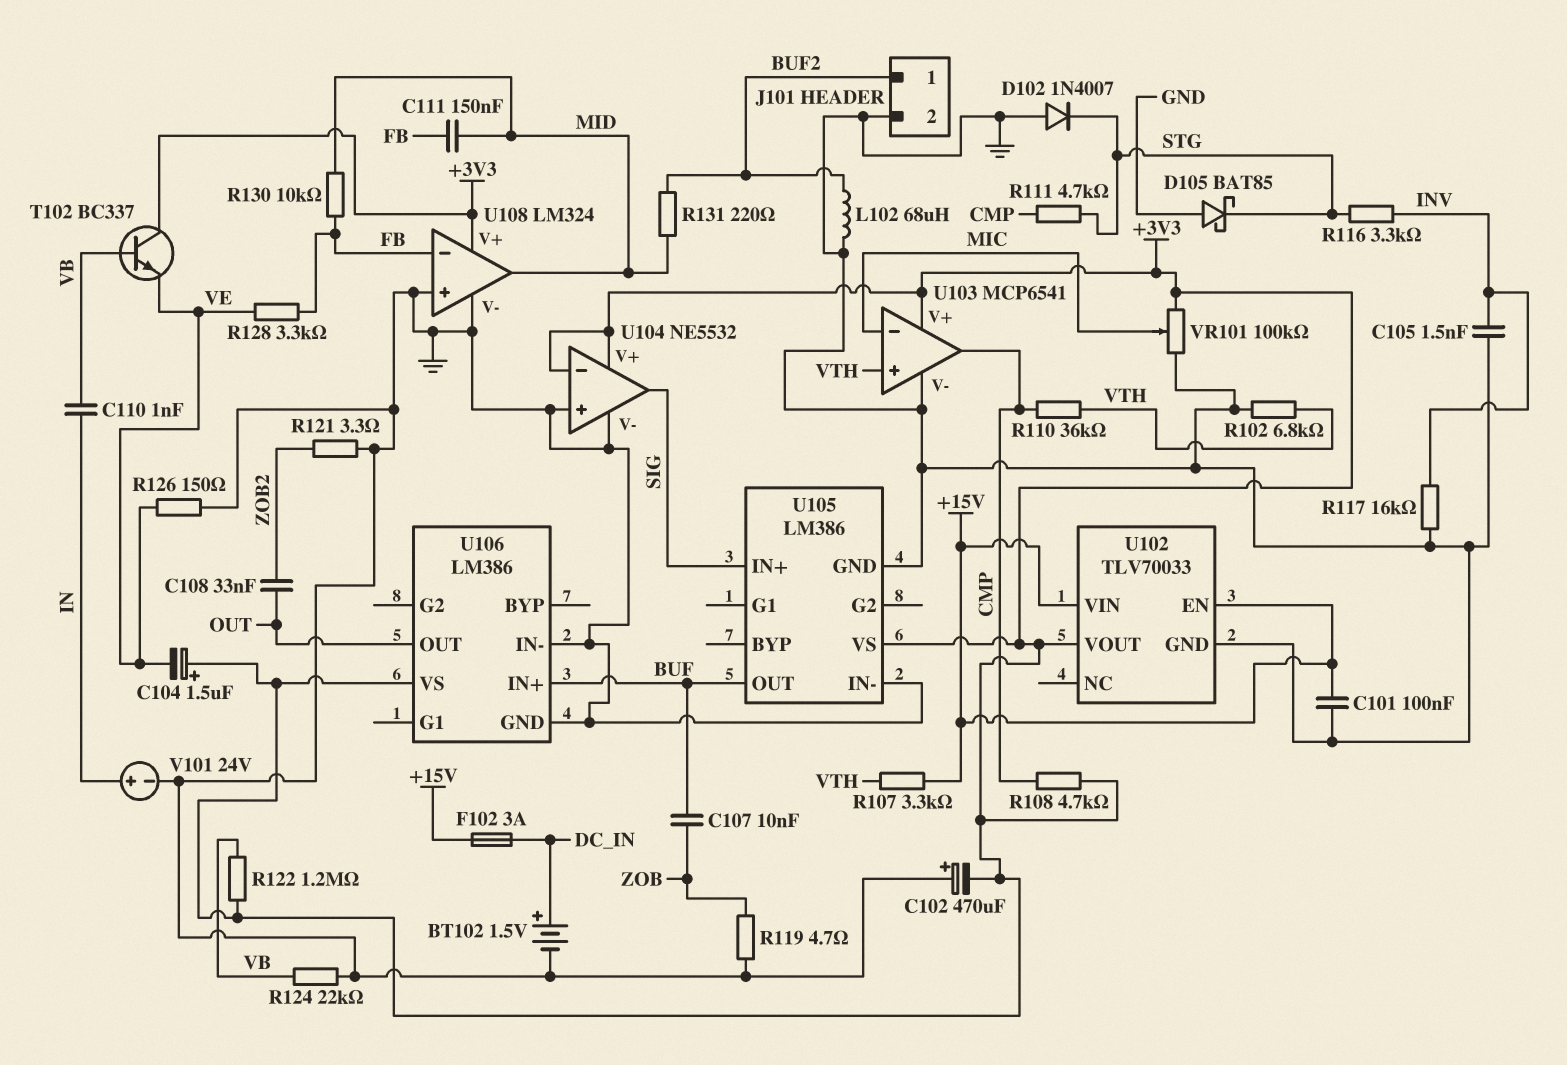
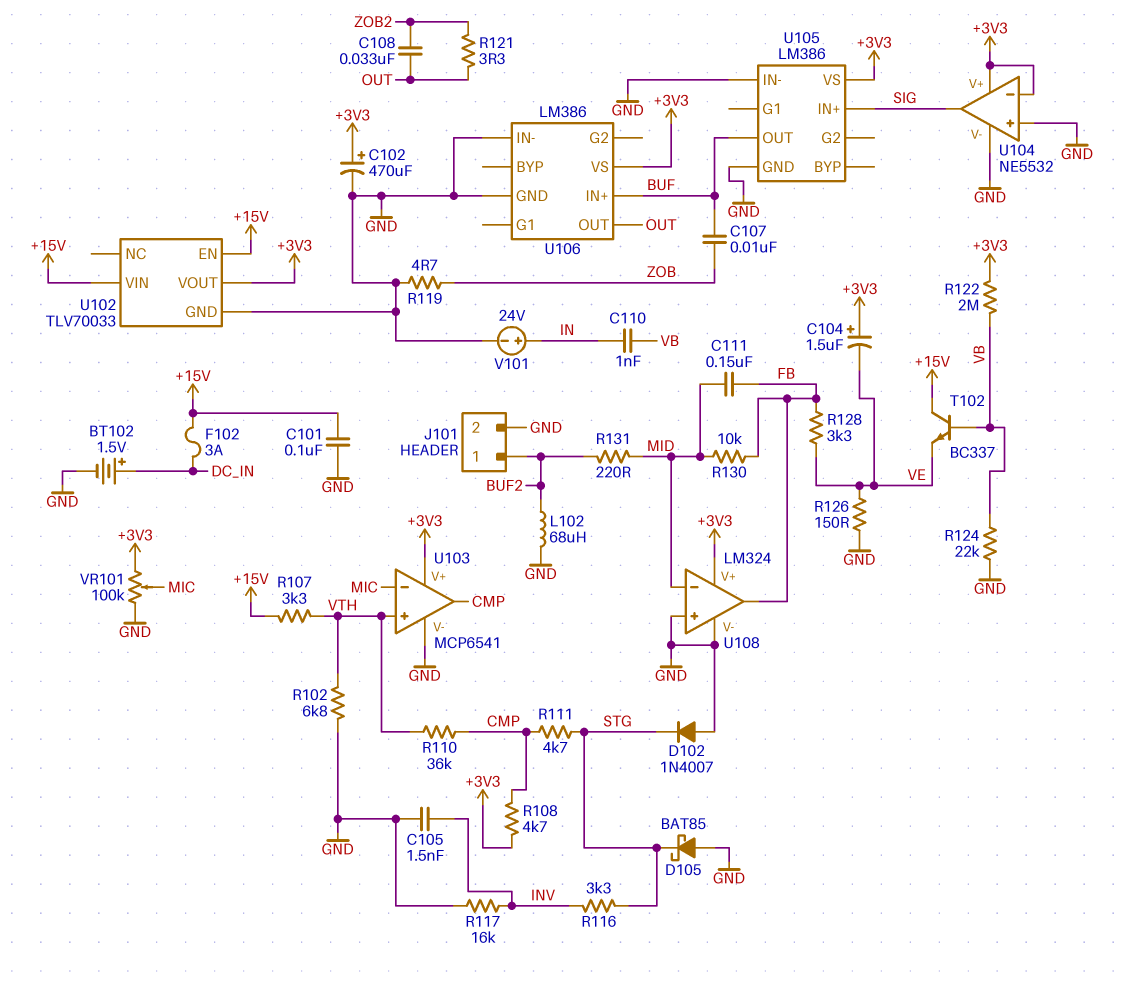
C102: 470uF (plus GND, minus +3V3) -> 470uF (plus +3V3, minus GND)
R121: 3.3 (GND, ZOB2) -> 3.3 (OUT, ZOB2)
R122: 1.2M (+3V3, VB) -> 2M (+3V3, VB)
T102: NPN BC337 (B VB, C +3V3, E VE) -> NPN BC337 (B VB, C +15V, E VE)
U108 pin in-: FB -> MID
U108 pin out: MID -> FB

